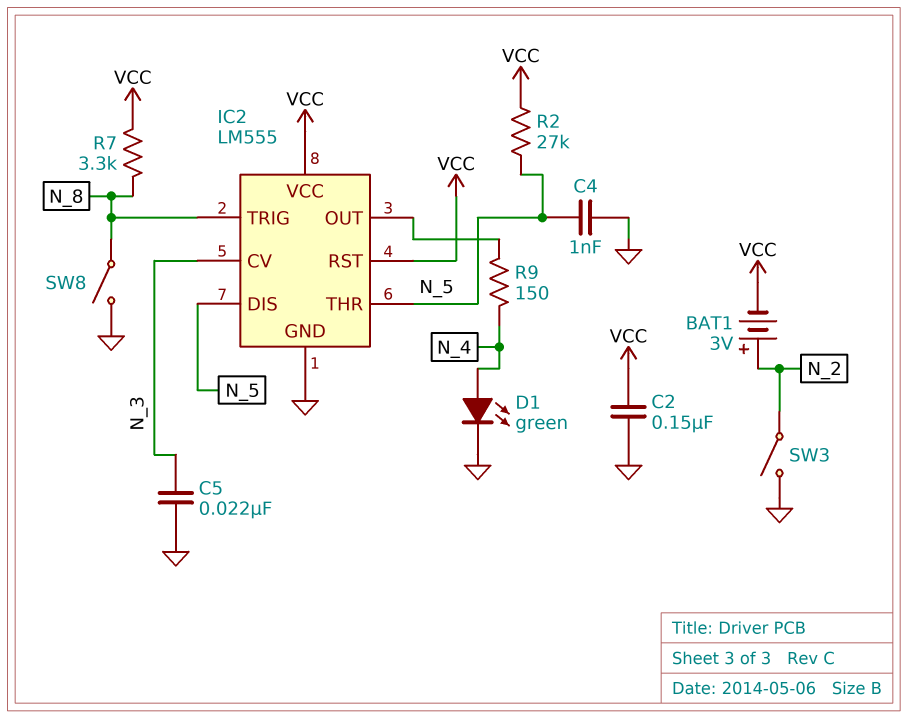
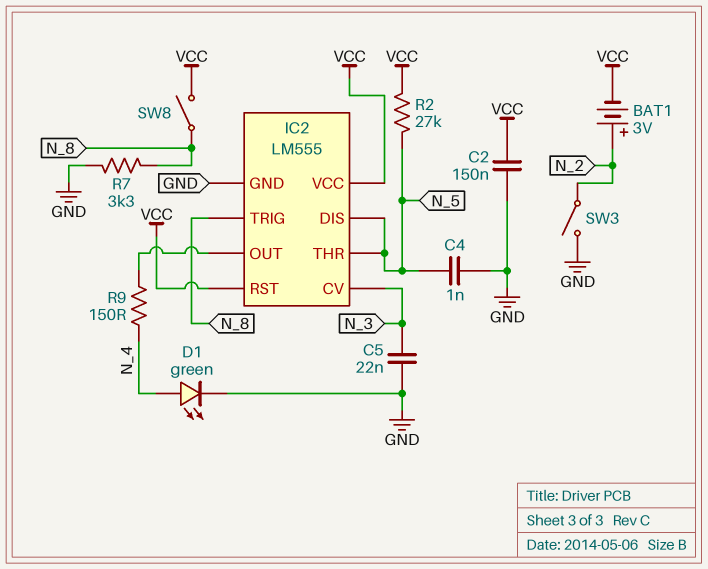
R7: 3.3k (N_8, VCC) -> 3.3k (GND, N_8)
SW8: switch (GND, N_8) -> switch (N_8, VCC)

